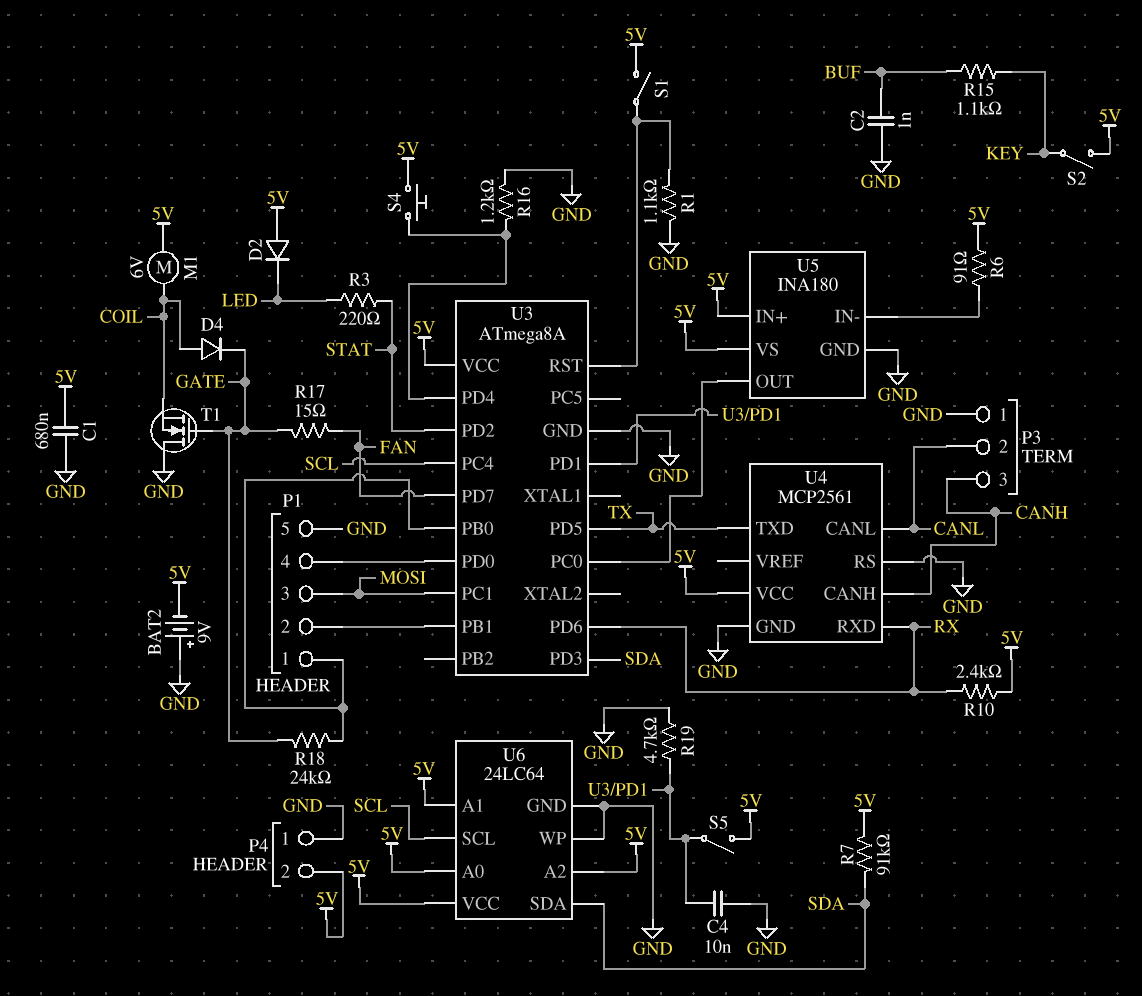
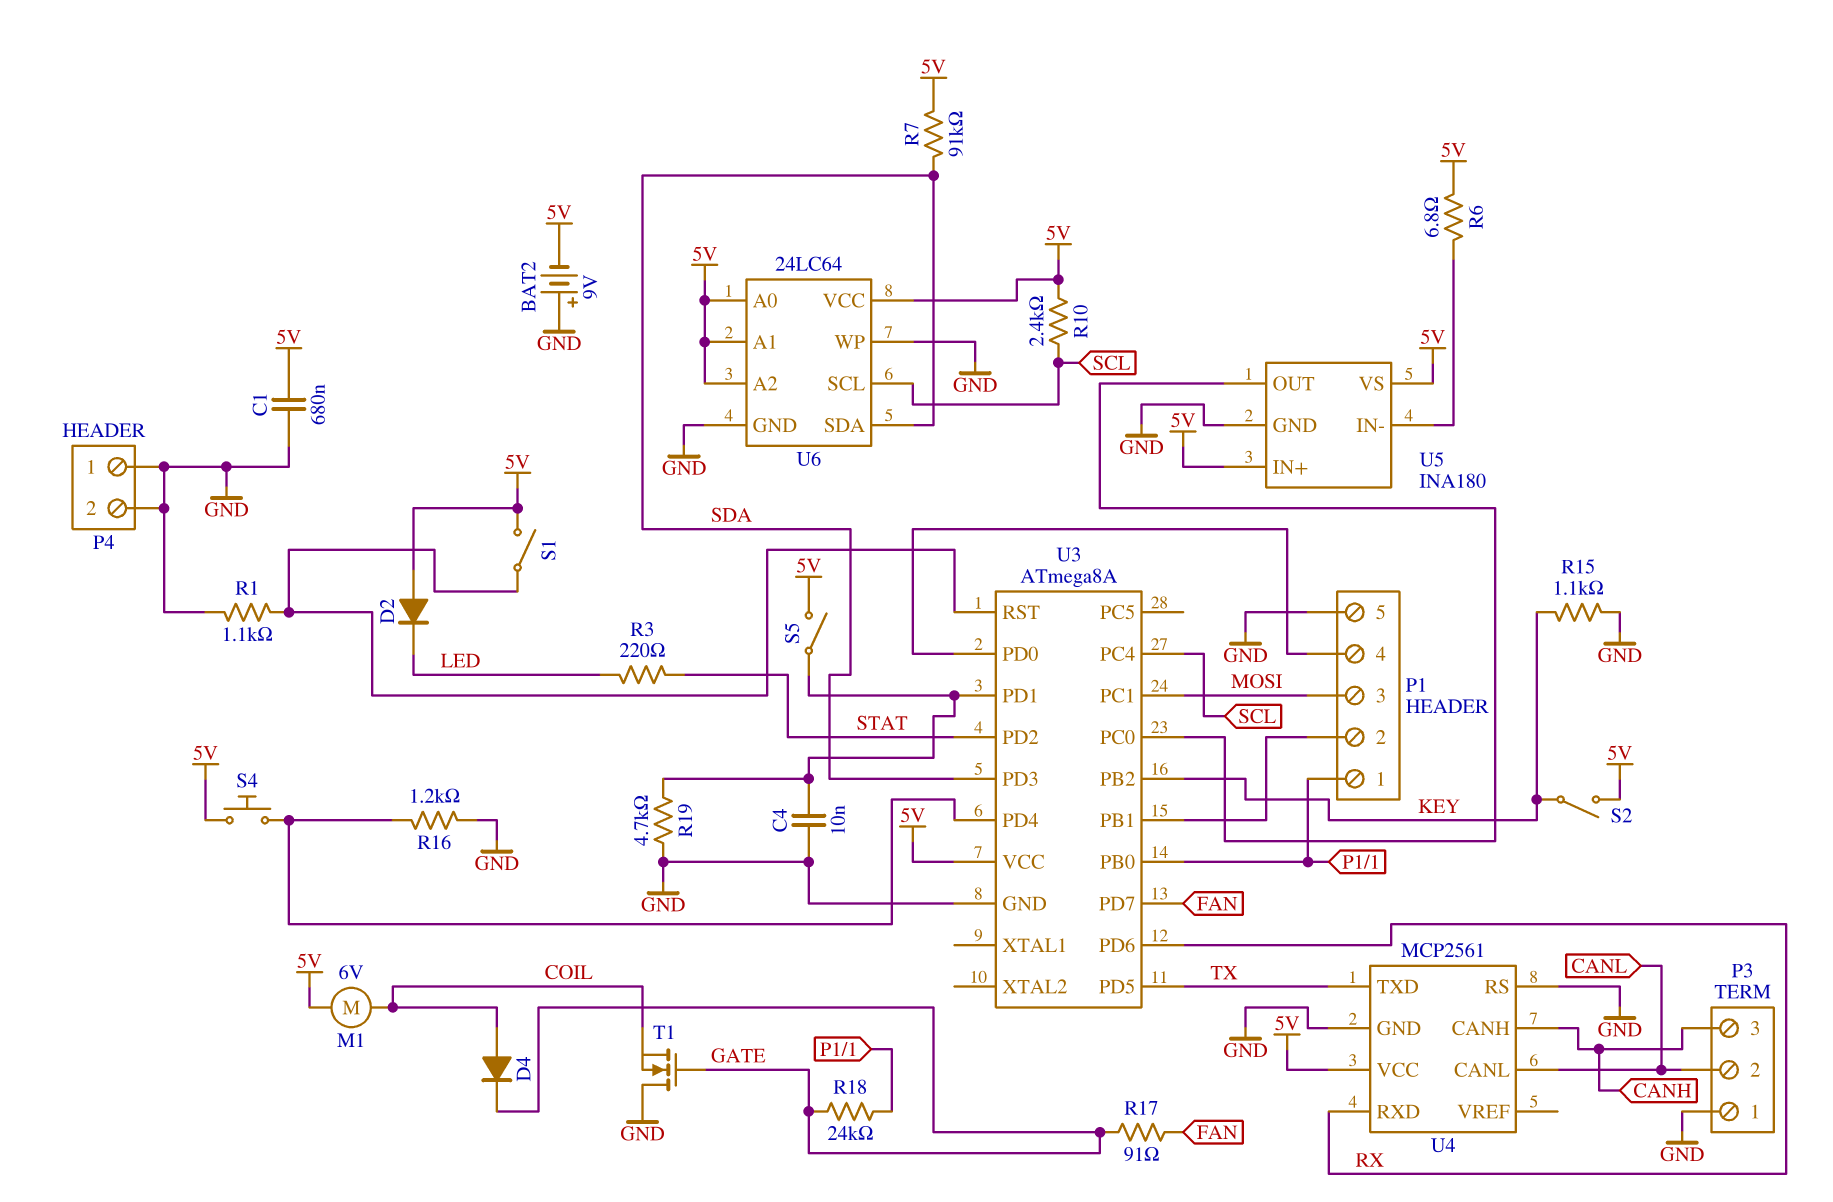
C2: 1nF (BUF, GND) -> none
P4 pin 2: 5V -> GND
R6: 91 (5V, U5/IN-) -> 6.8 (5V, U5/IN-)
R10: 2.4k (5V, RX) -> 2.4k (5V, SCL)
R15: 1.1k (BUF, KEY) -> 1.1k (GND, KEY)
R17: 15 (FAN, GATE) -> 91 (FAN, GATE)
U3 pin PB2: none -> KEY

